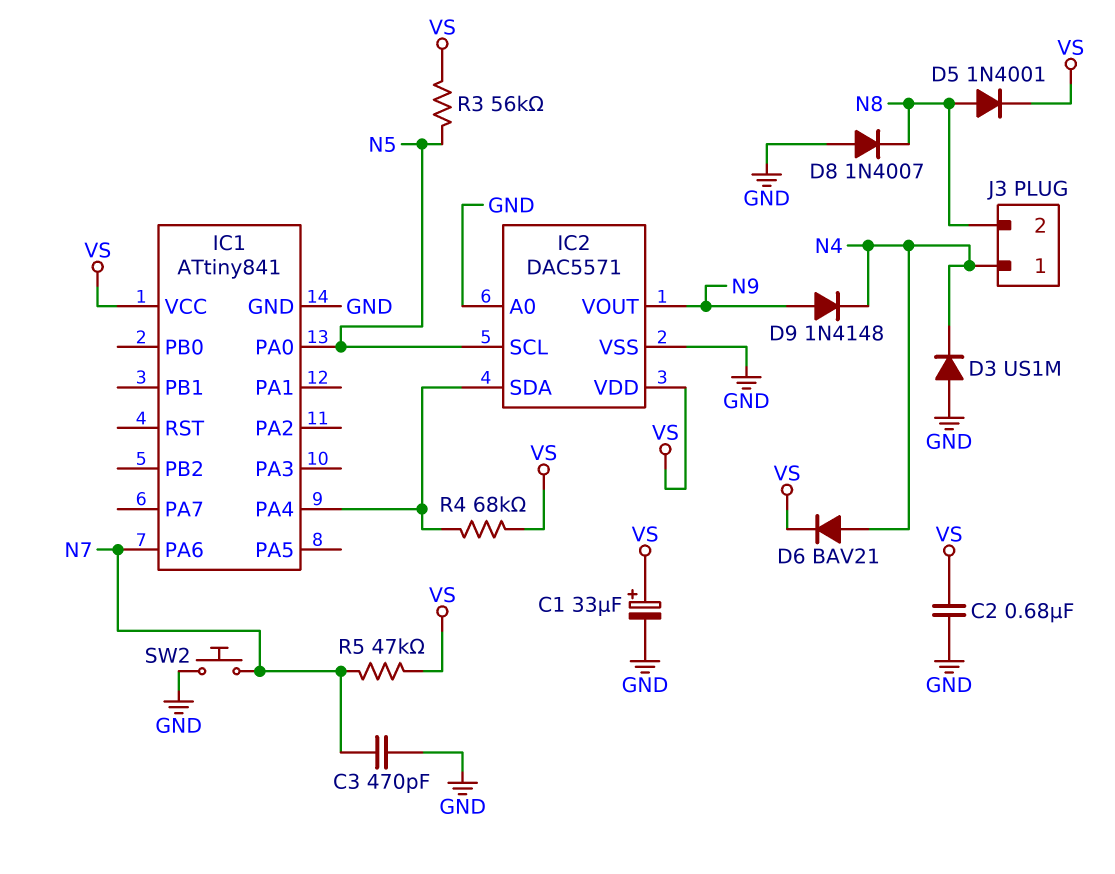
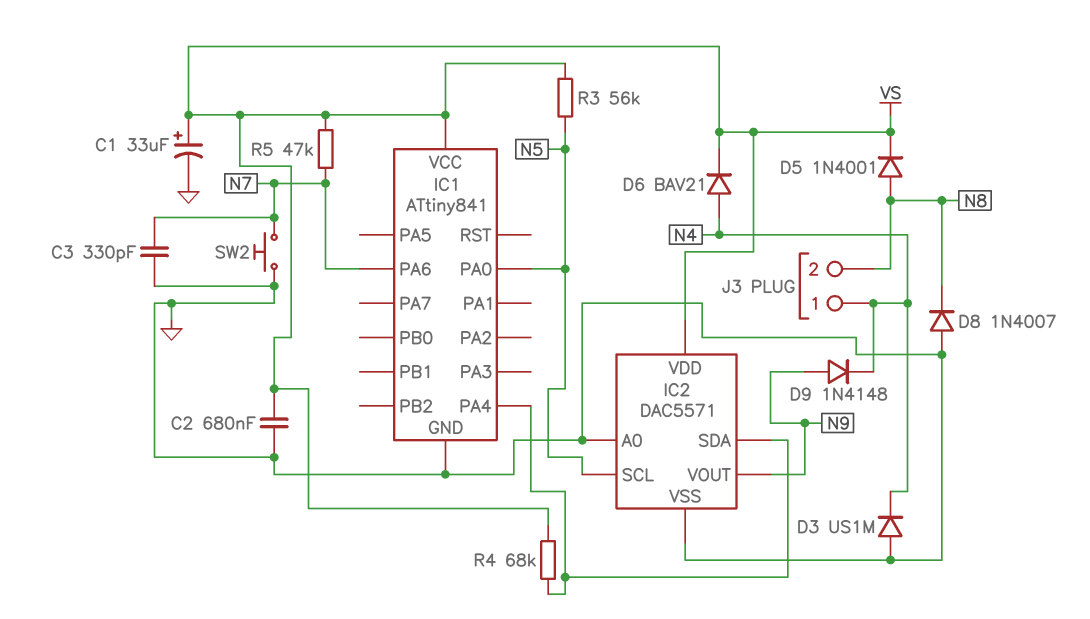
C3: 470pF (GND, N7) -> 330pF (GND, N7)

